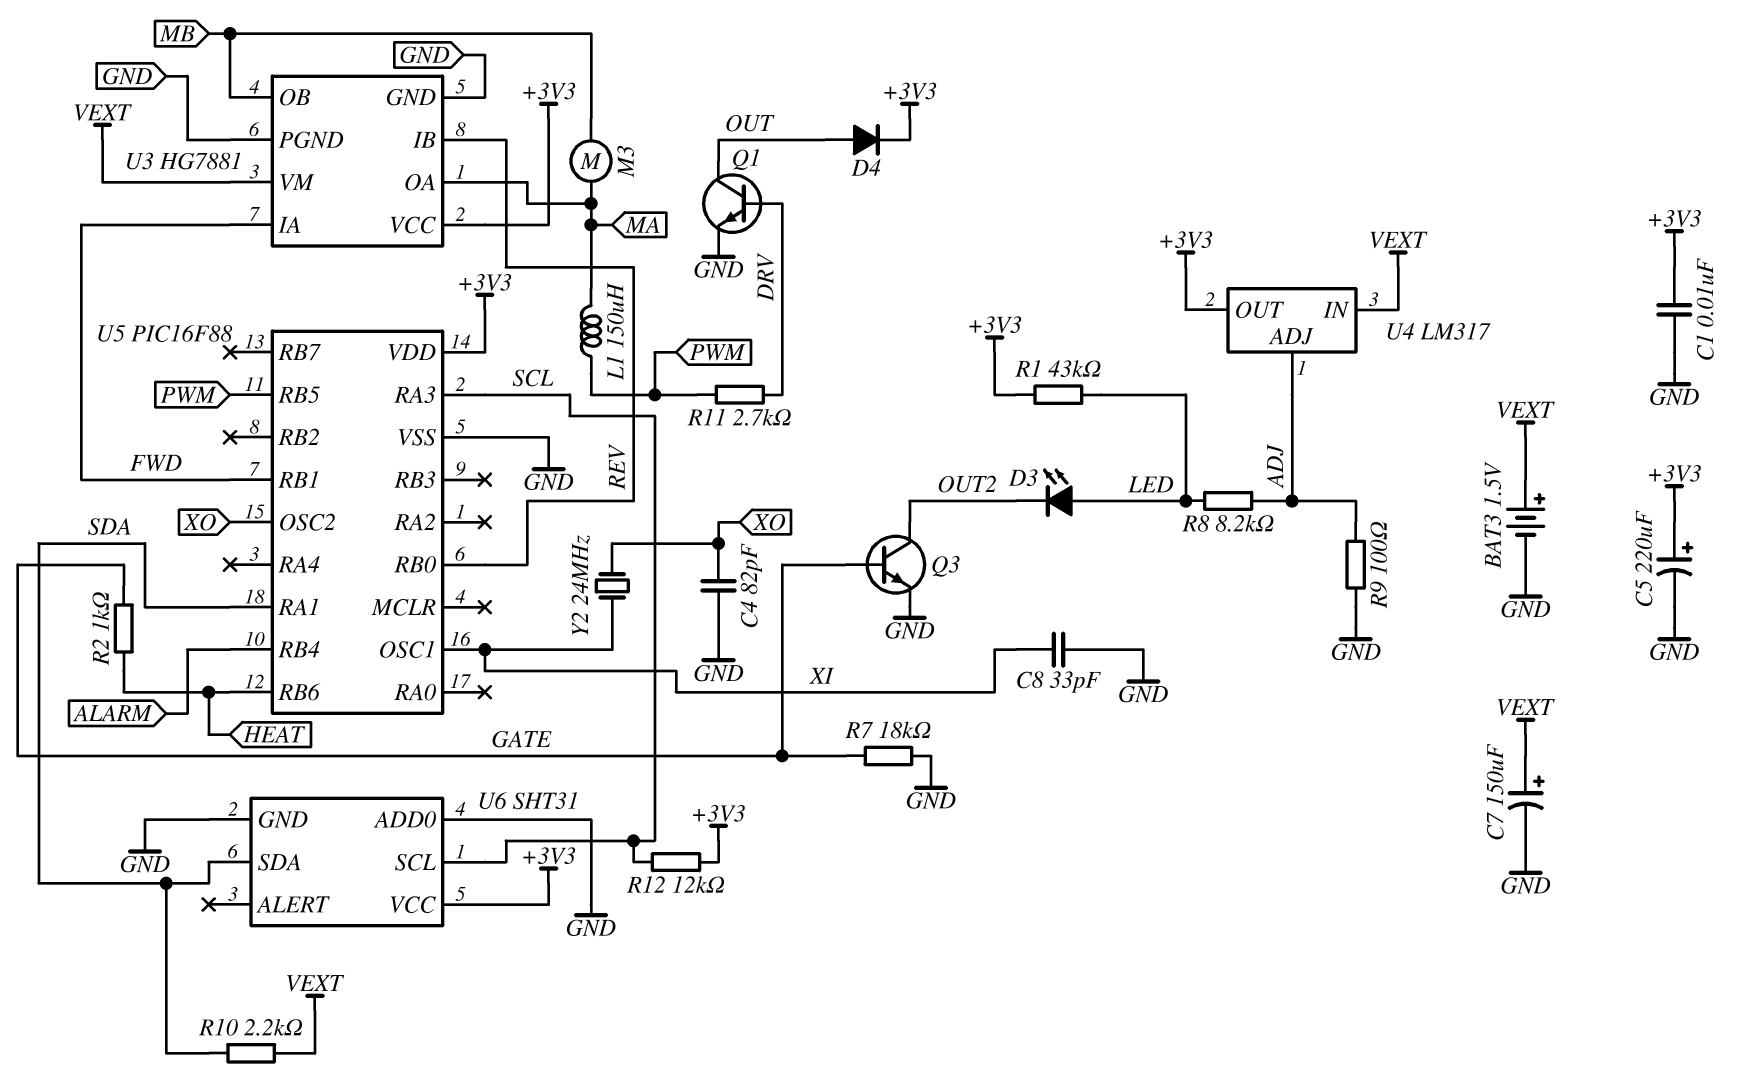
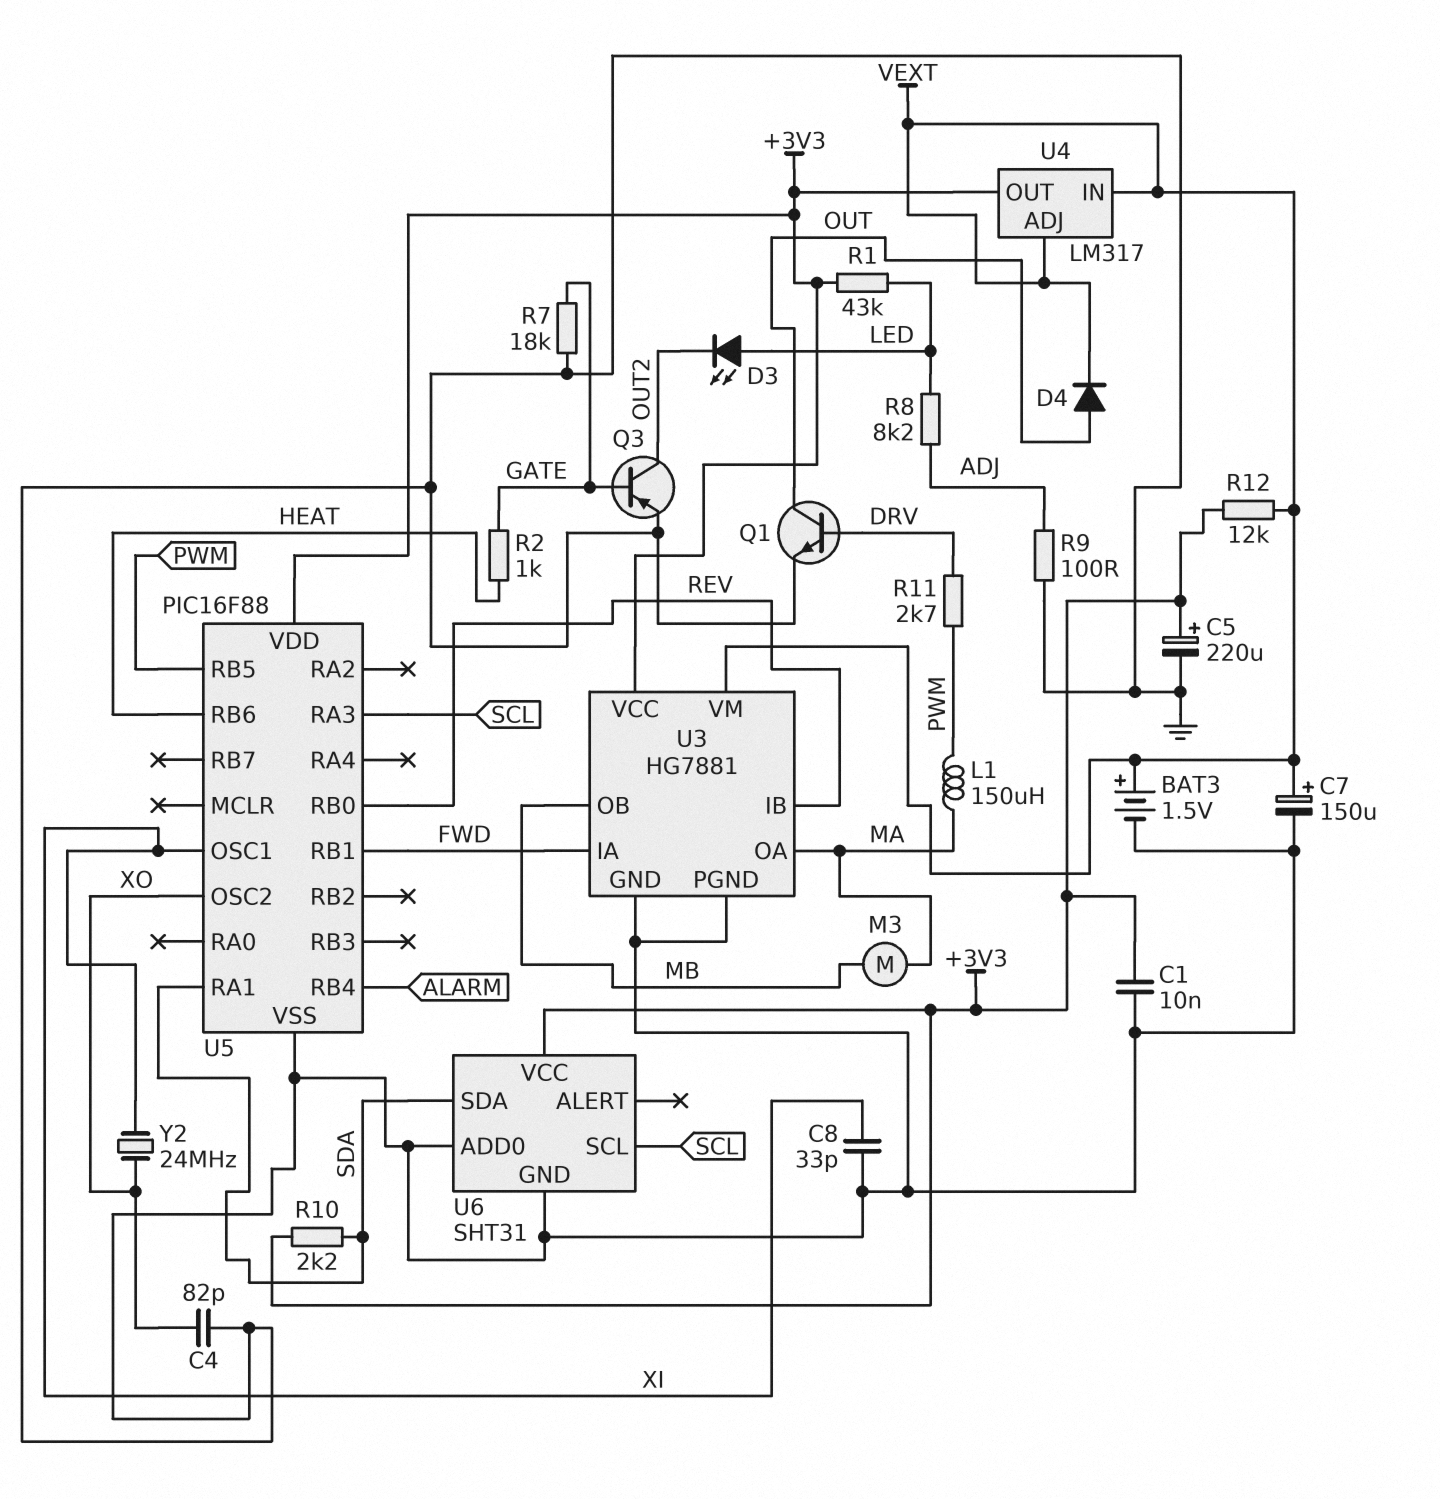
D4: diode (A OUT, K +3V3) -> diode (A OUT, K VEXT)
Q3: NPN (B GATE, C OUT2, E GND) -> PNP (B GATE, C OUT2, E GND)
R10: 2.2k (SDA, VEXT) -> 2.2k (+3V3, SDA)
R12: 12k (+3V3, SCL) -> 12k (+3V3, VEXT)
U4 pin ADJ: ADJ -> VEXT

